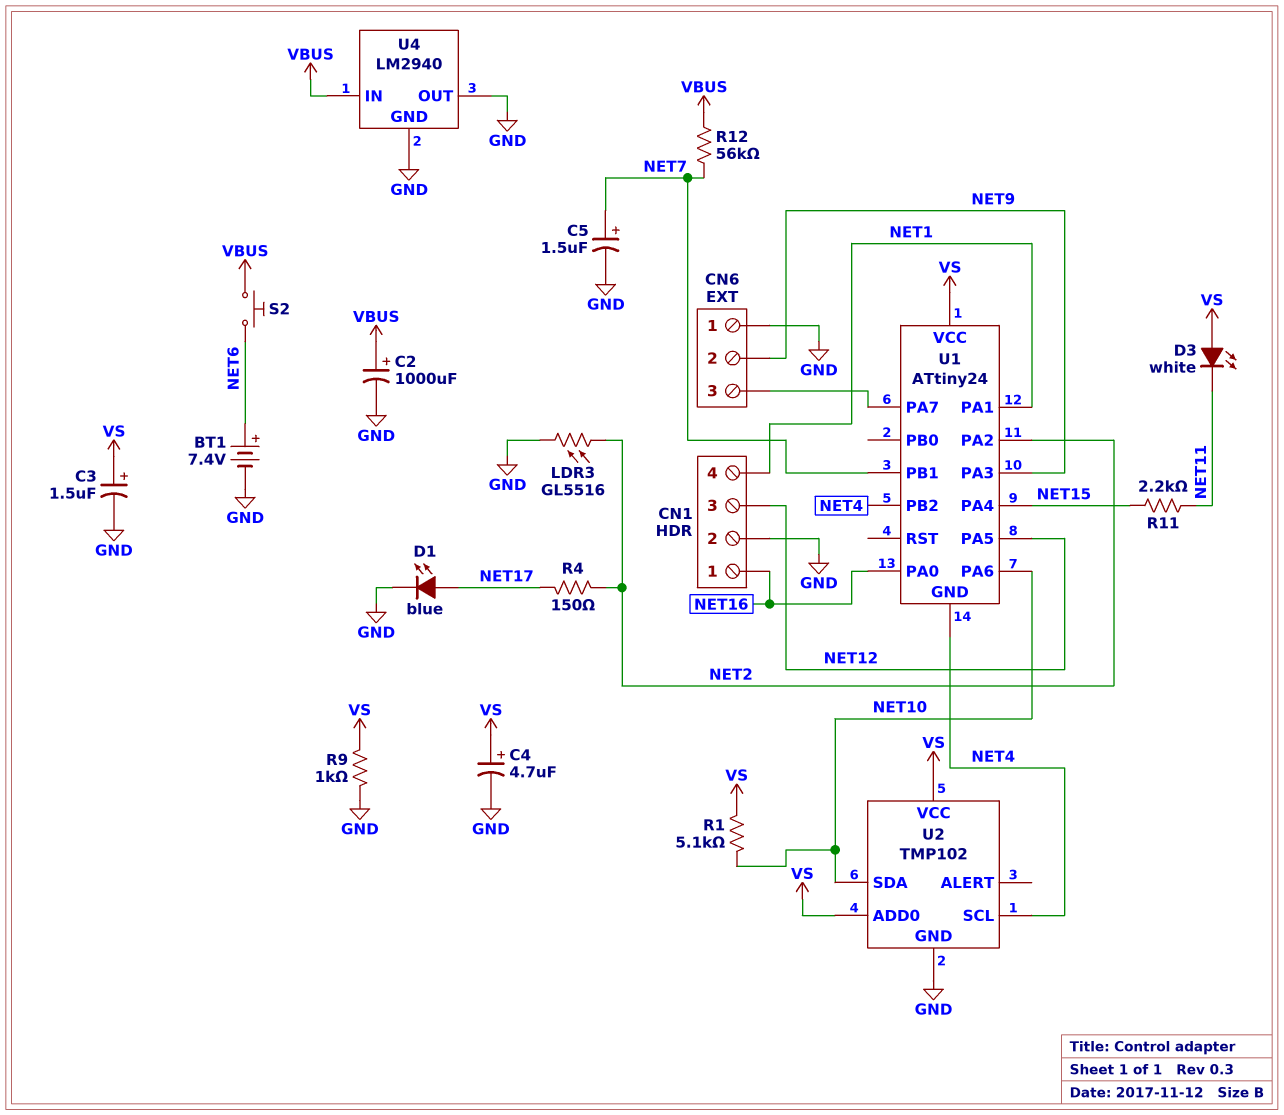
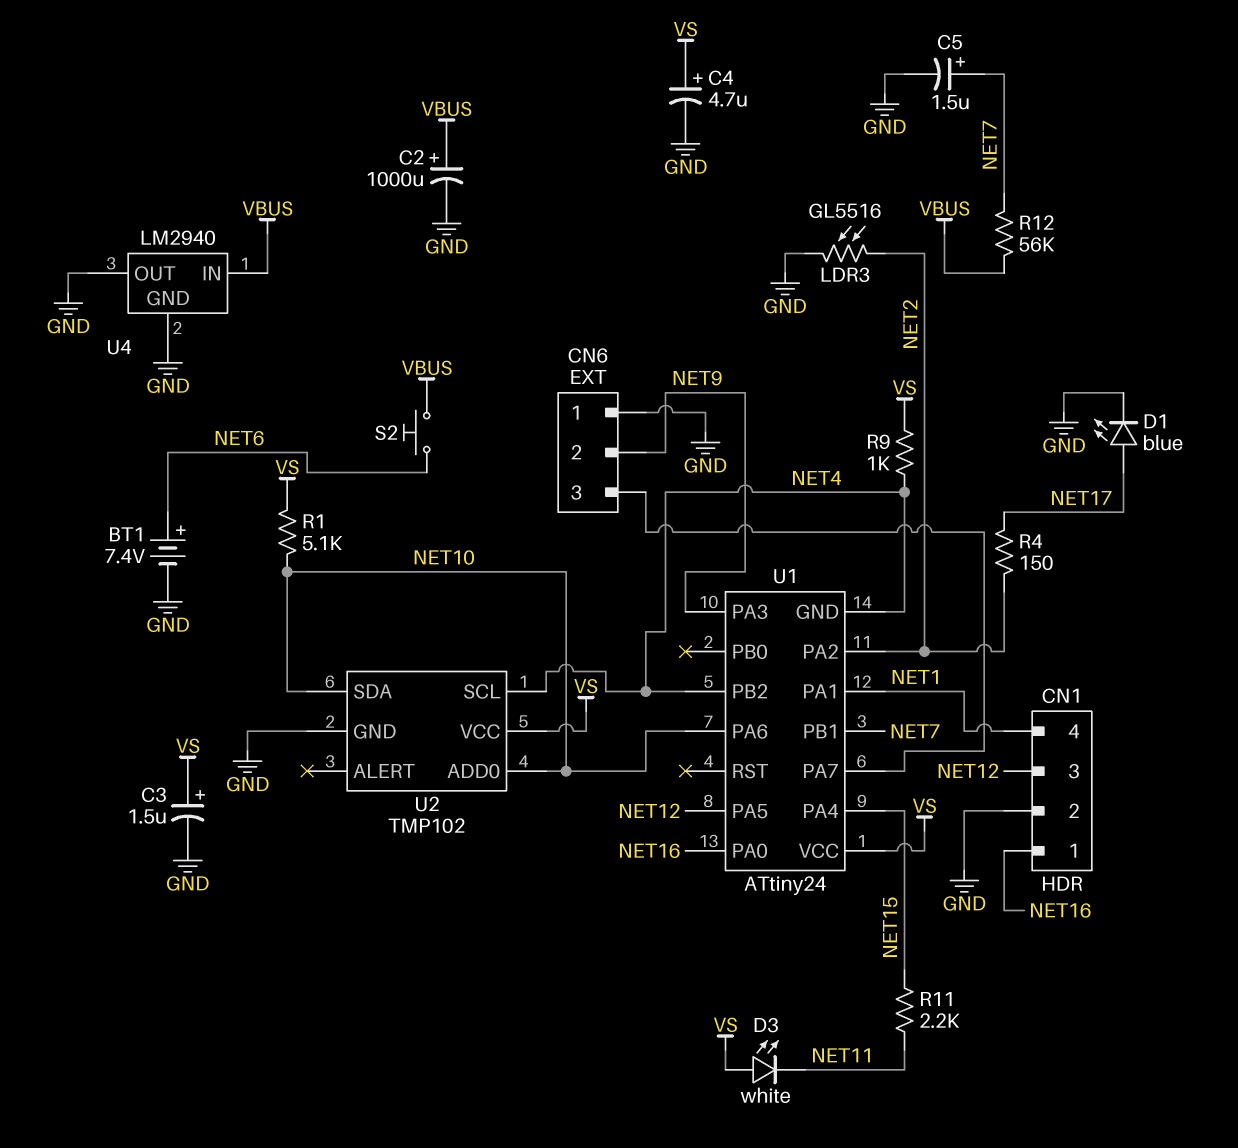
R9: 1k (GND, VS) -> 1k (NET4, VS)
U2 pin ADD0: VS -> NET10

